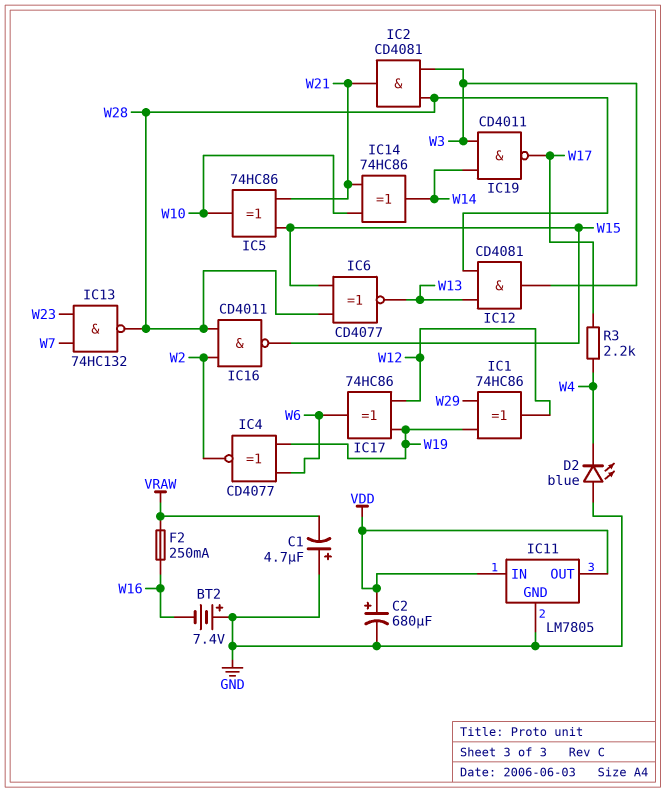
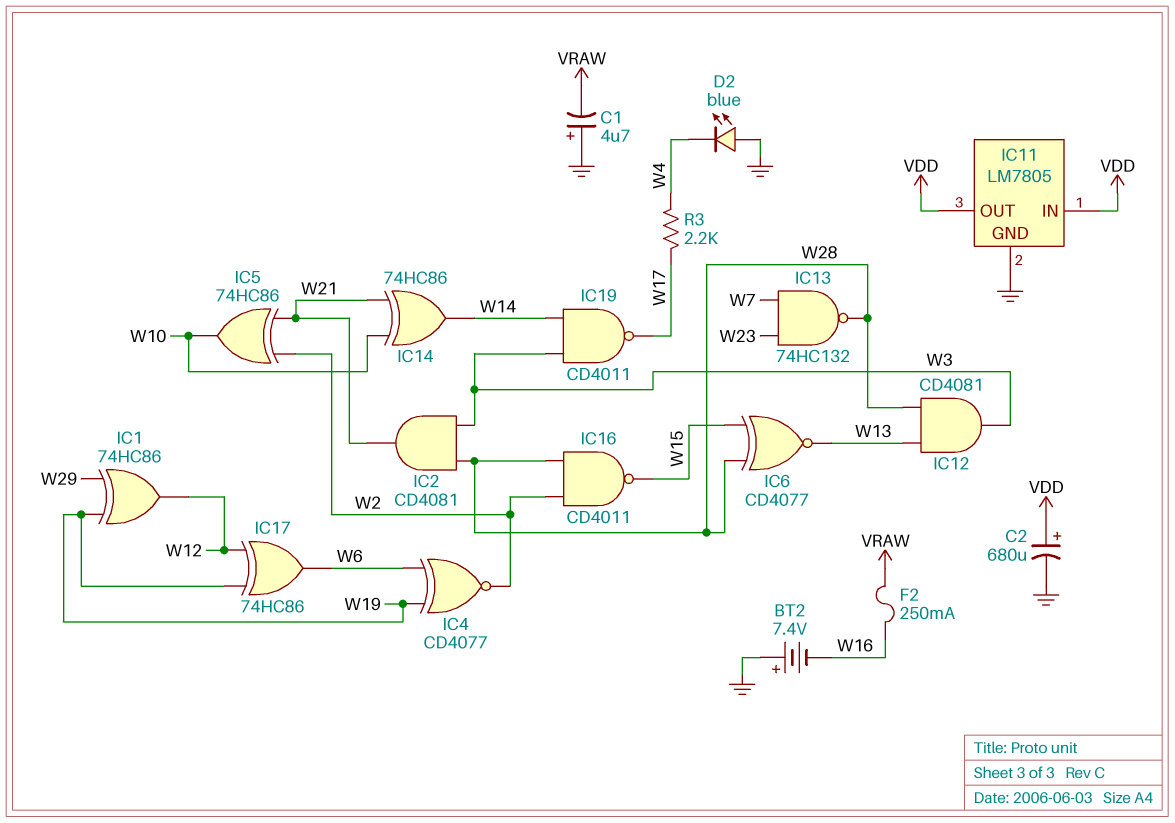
IC5: XOR 74HC86 (in W15, in W21, out W10) -> XOR 74HC86 (in W2, in W21, out W10)

